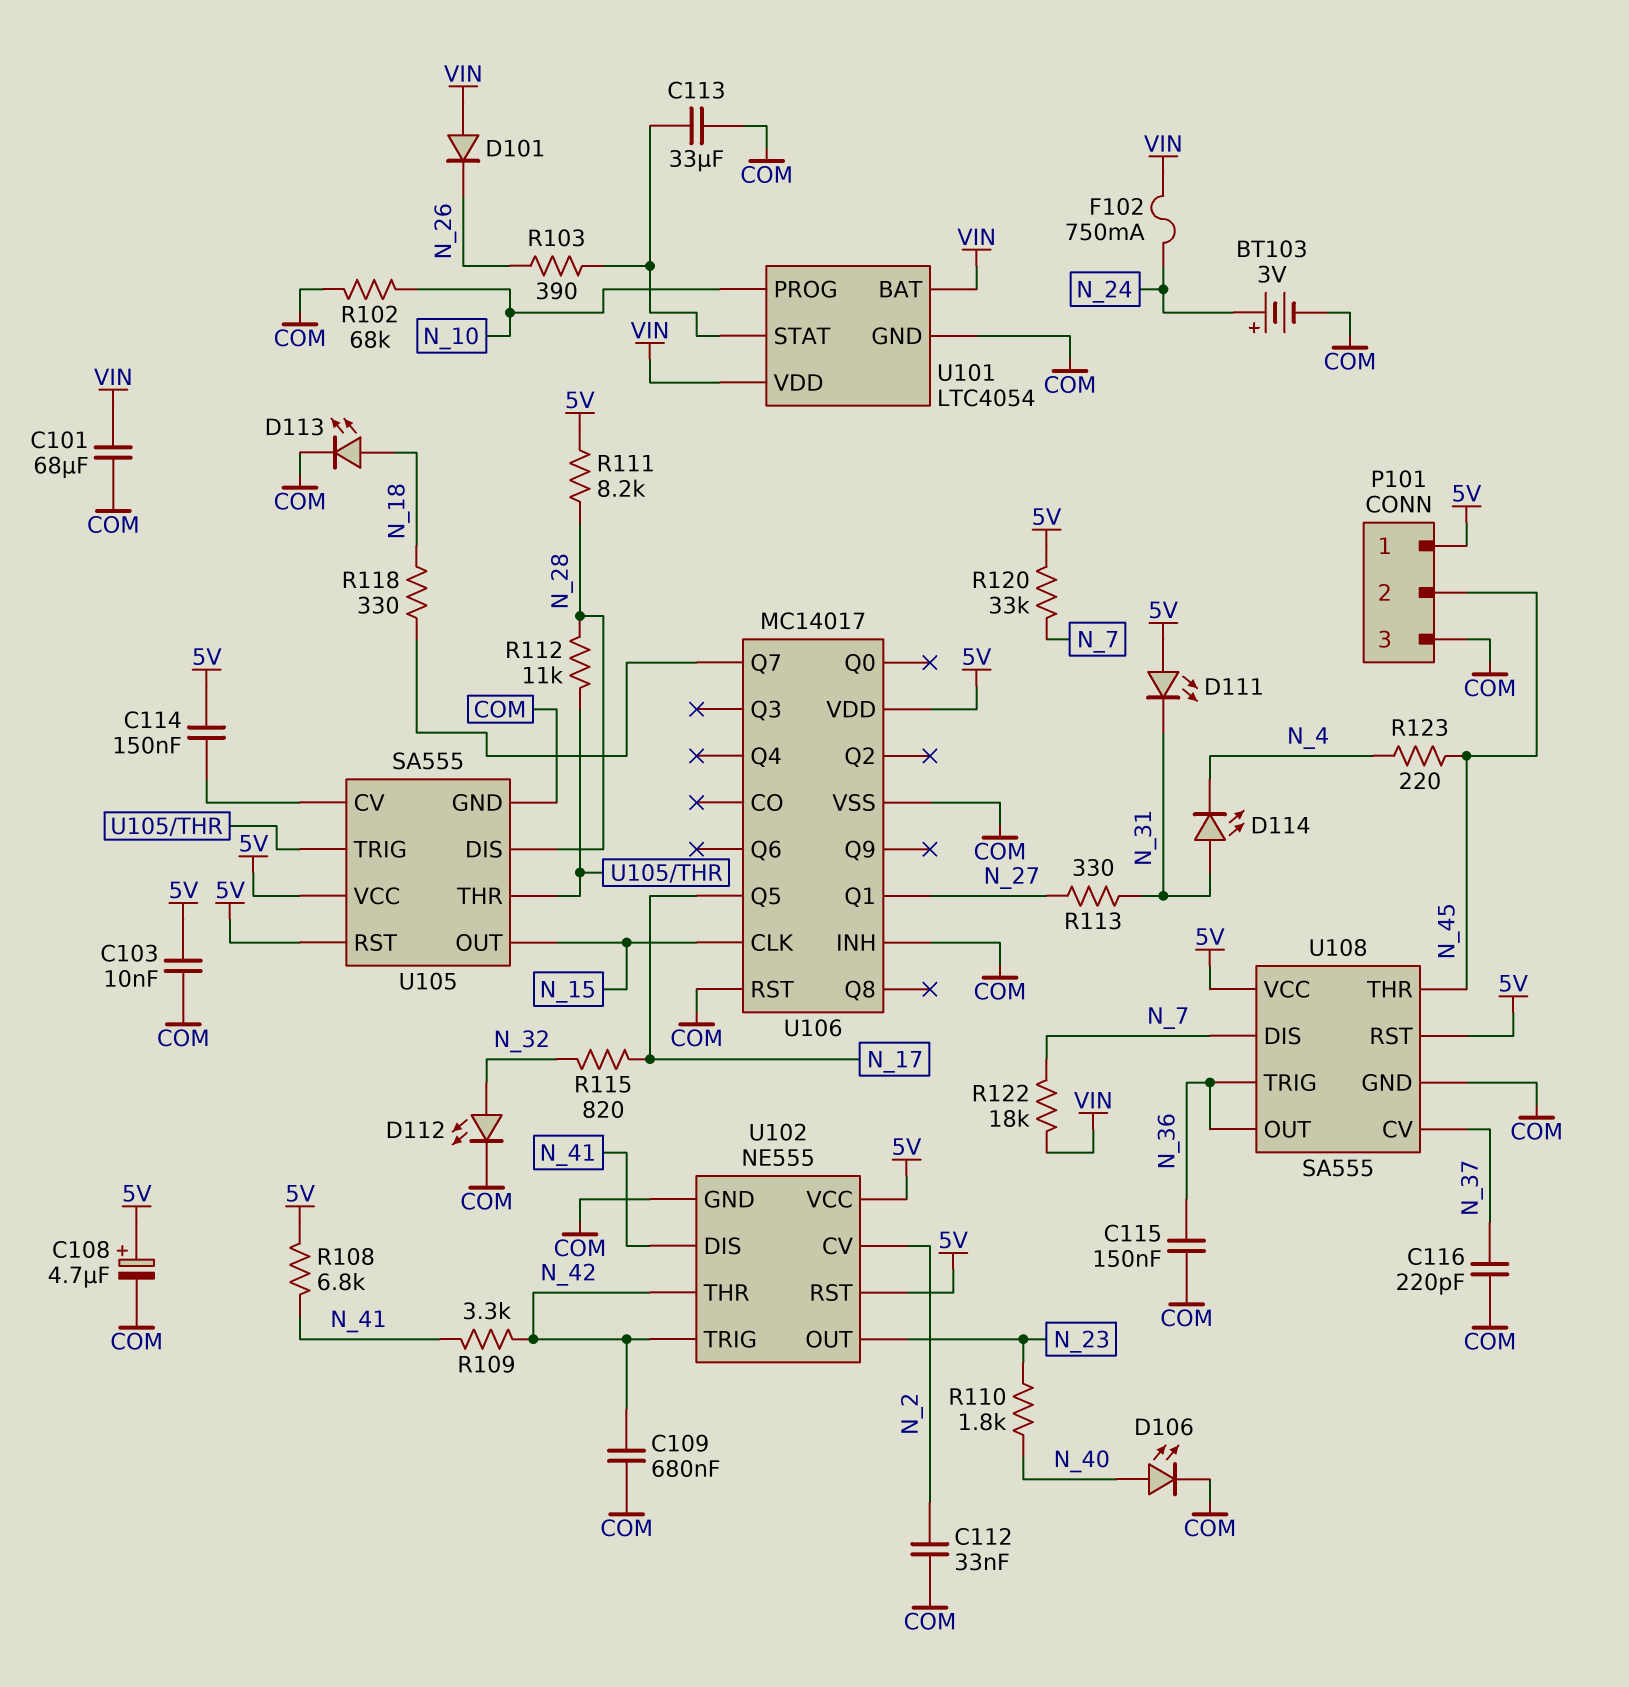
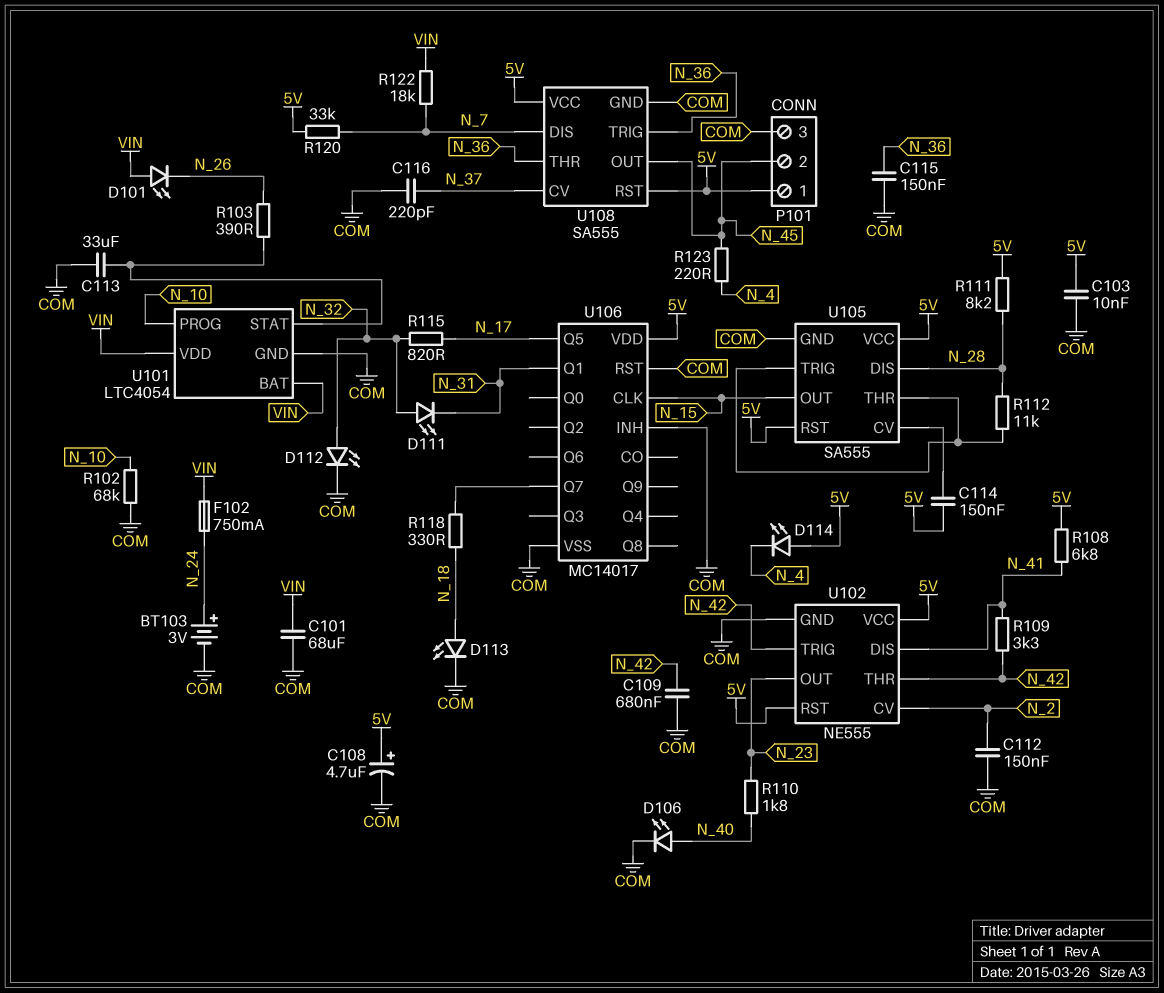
C112: 33nF (COM, N_2) -> 150nF (COM, N_2)
D101: diode (A VIN, K N_26) -> LED (A VIN, K N_26)
D111: LED (A 5V, K N_31) -> LED (A N_32, K N_31)
D114: LED (A N_31, K N_4) -> LED (A 5V, K N_4)
R113: 330 (N_27, N_31) -> none
U106 pin Q1: N_27 -> N_31
U108 pin OUT: N_36 -> N_45
U108 pin THR: N_45 -> N_36

